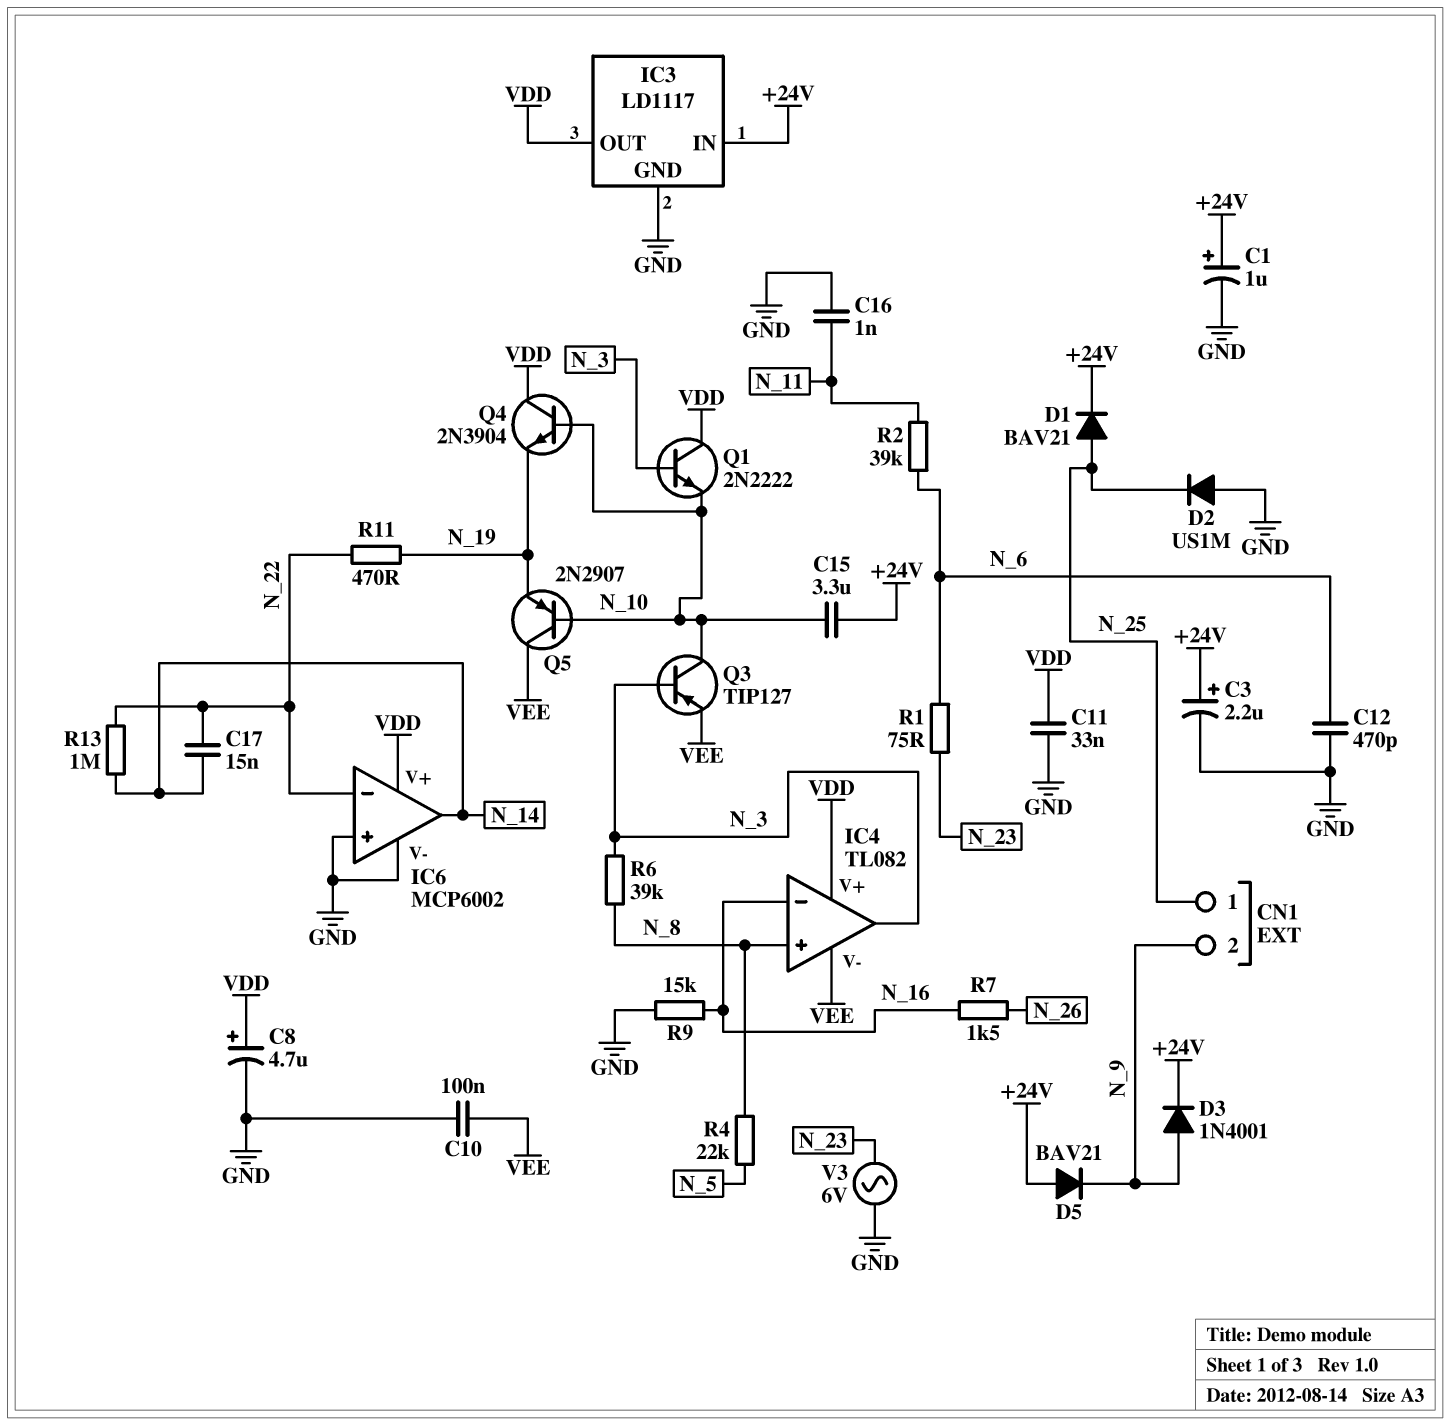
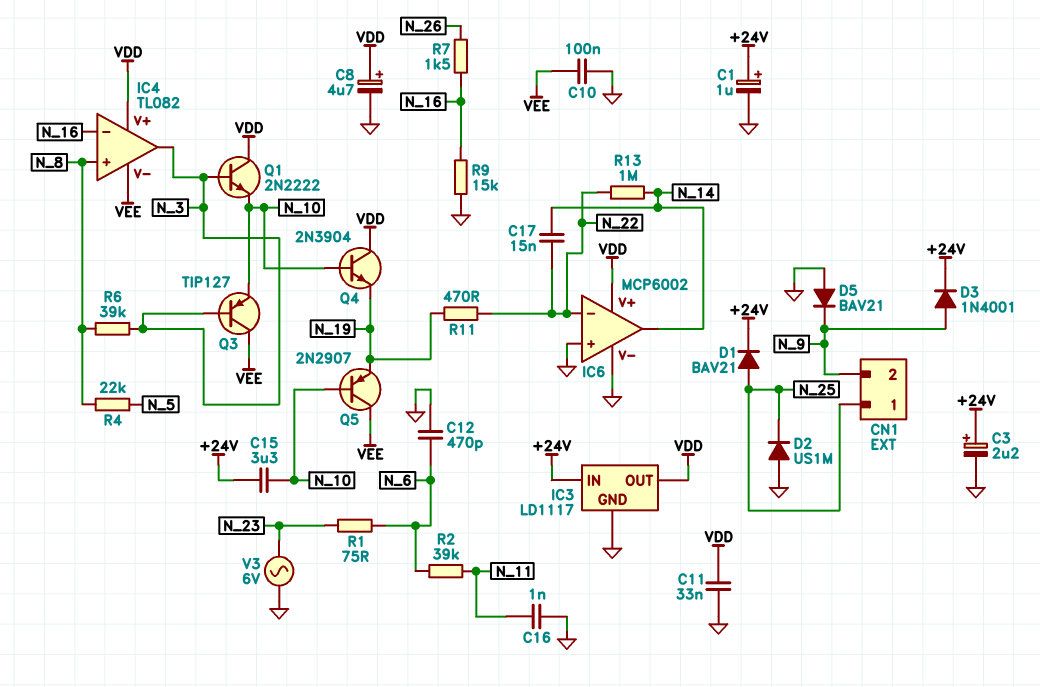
D5: diode BAV21 (A +24V, K N_9) -> diode BAV21 (A GND, K N_9)
Q3: PNP TIP127 (B N_3, C N_10, E VEE) -> PNP TIP127 (B N_3, C VEE, E N_10)

